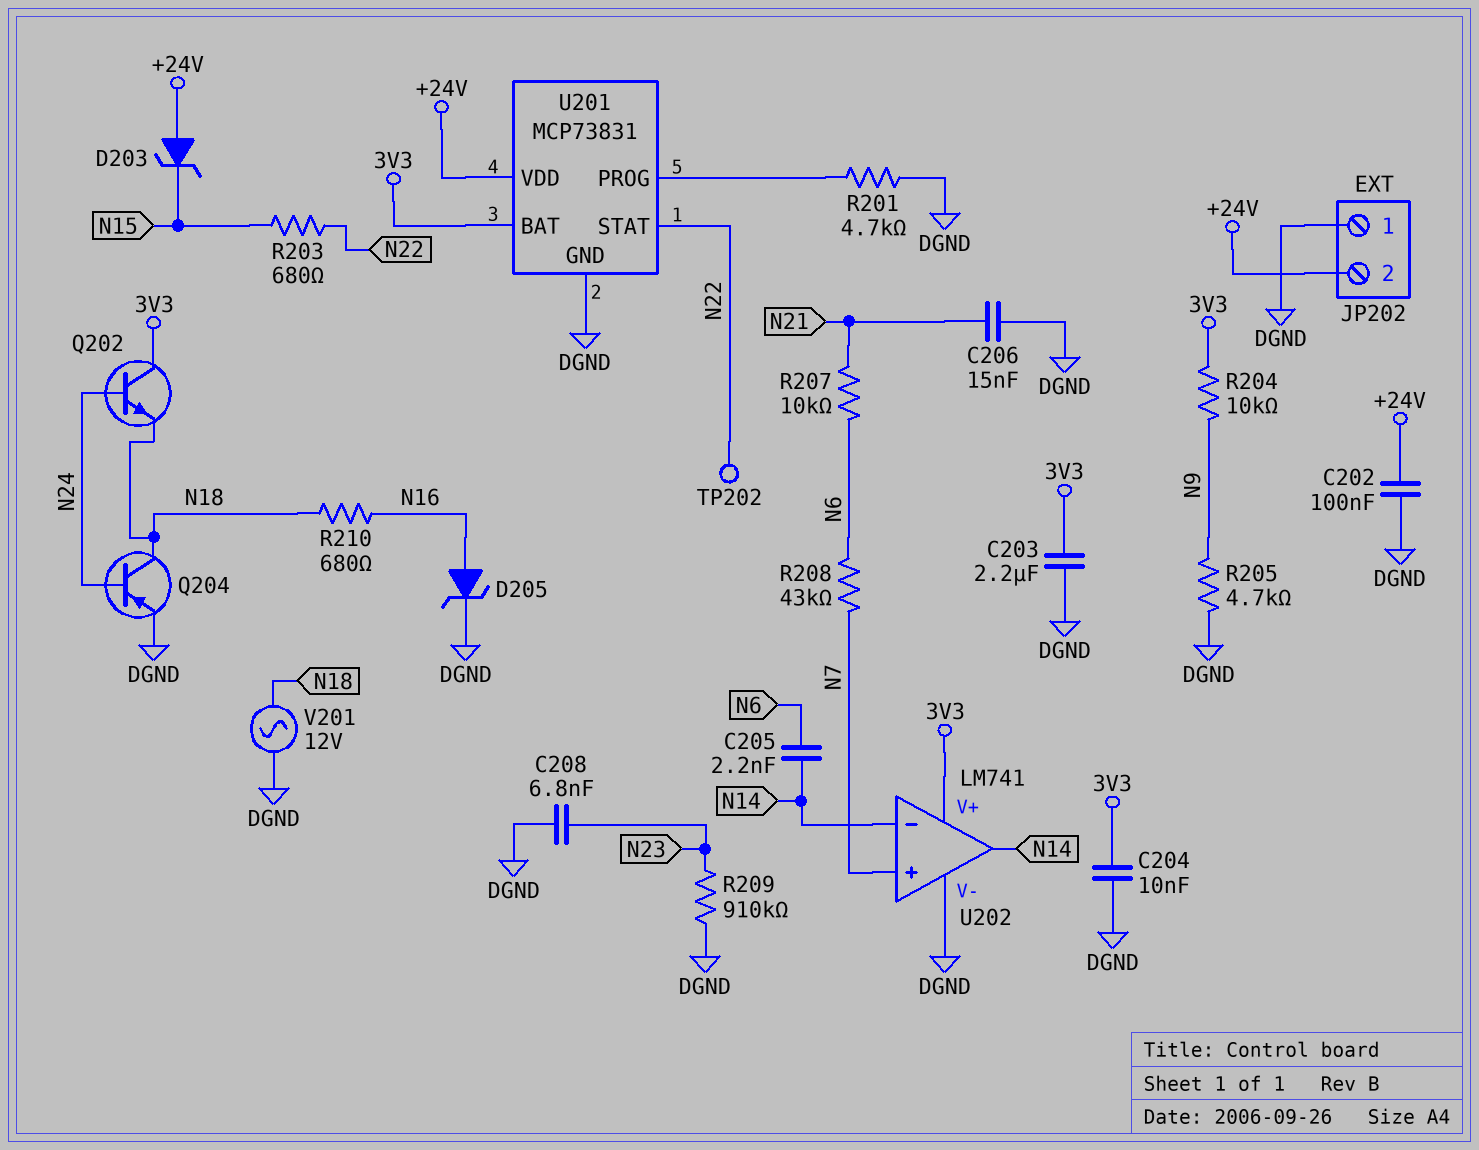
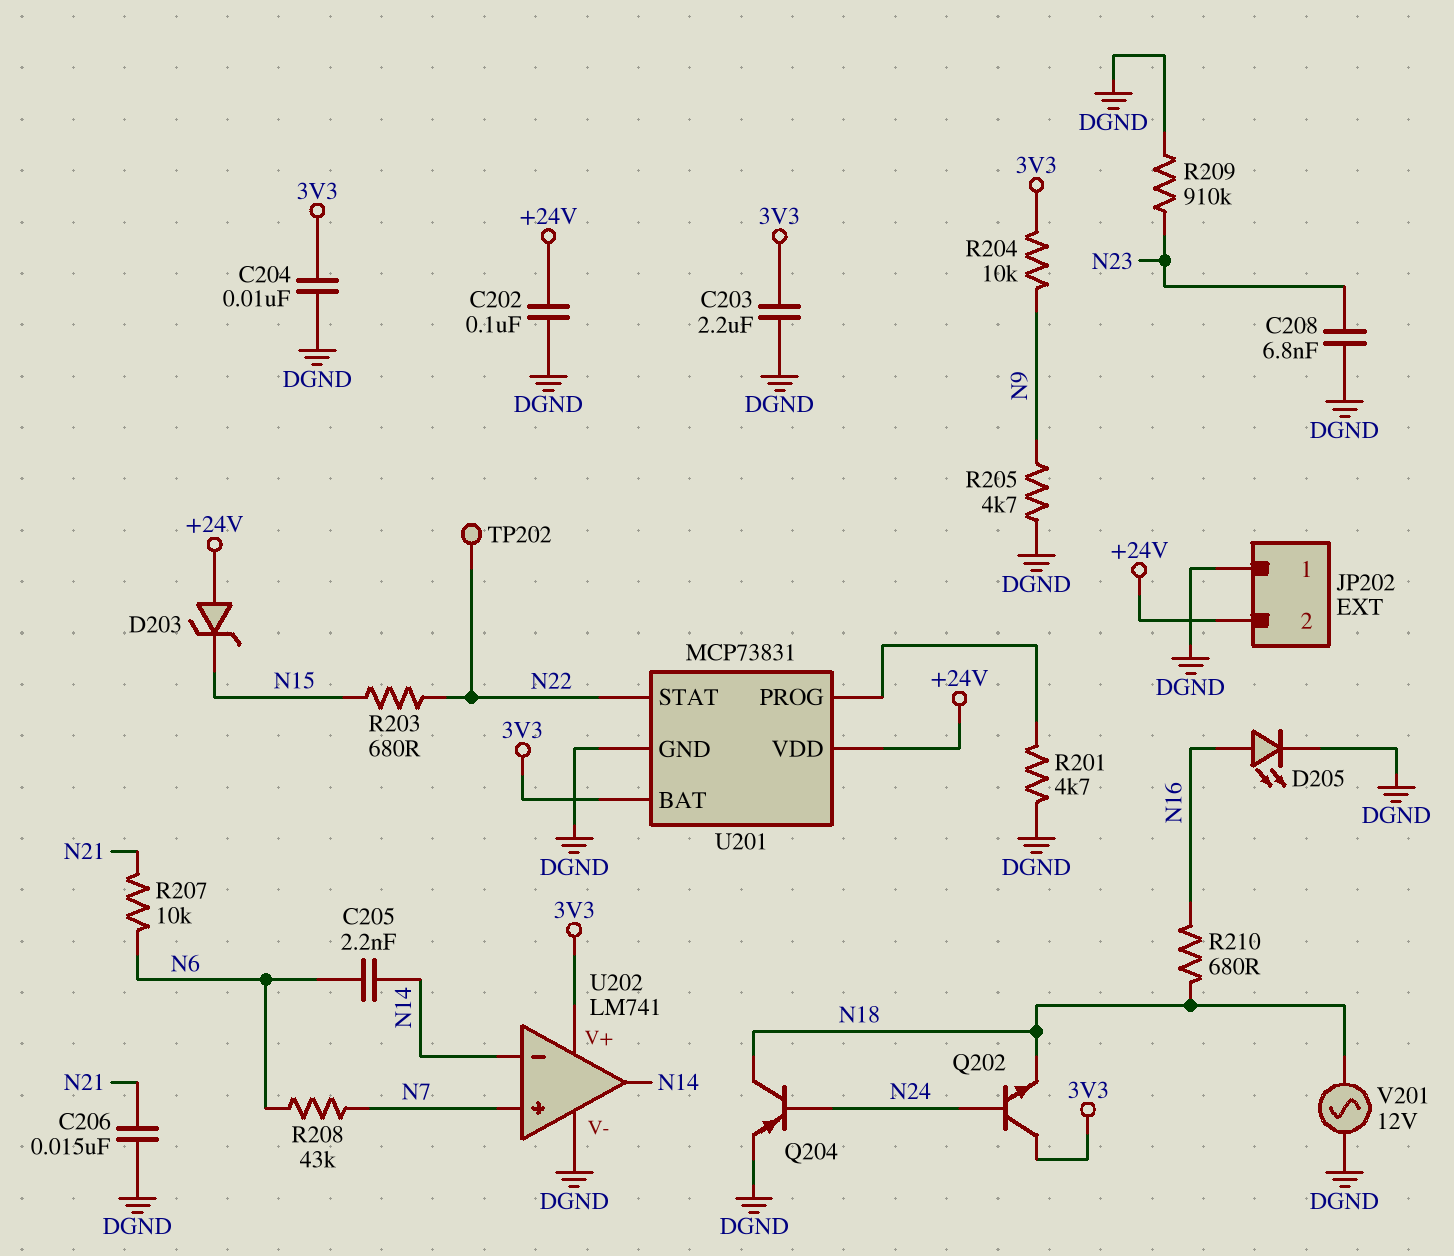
D205: zener (A N16, K DGND) -> LED (A N16, K DGND)

